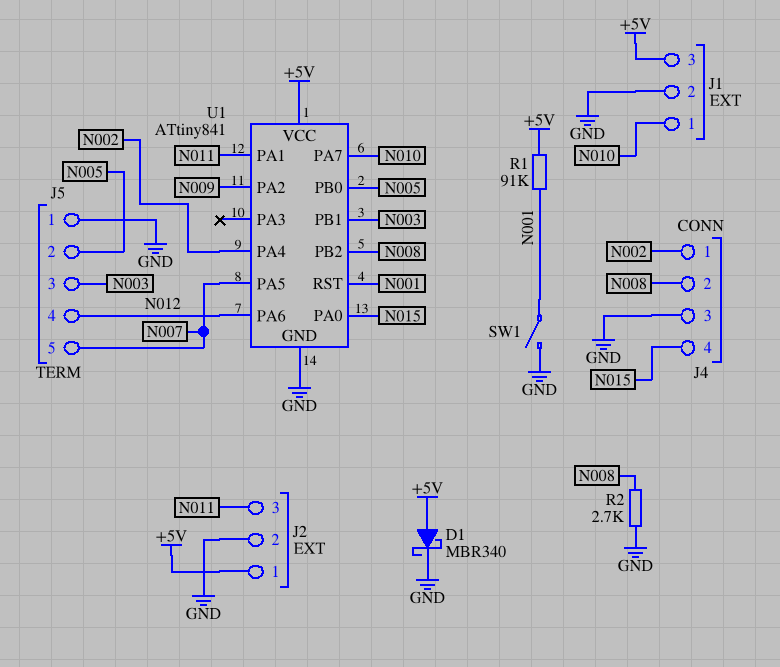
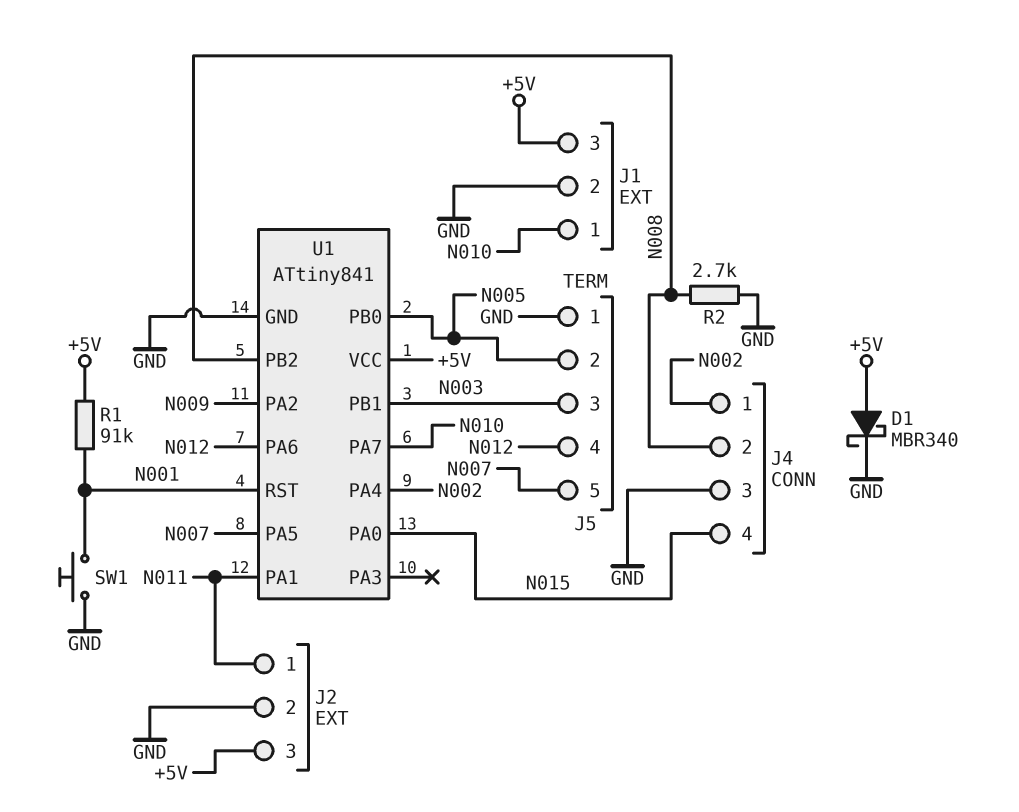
J2 pin 1: +5V -> N011
J2 pin 3: N011 -> +5V
SW1: switch (GND, N001) -> button (GND, N001)

